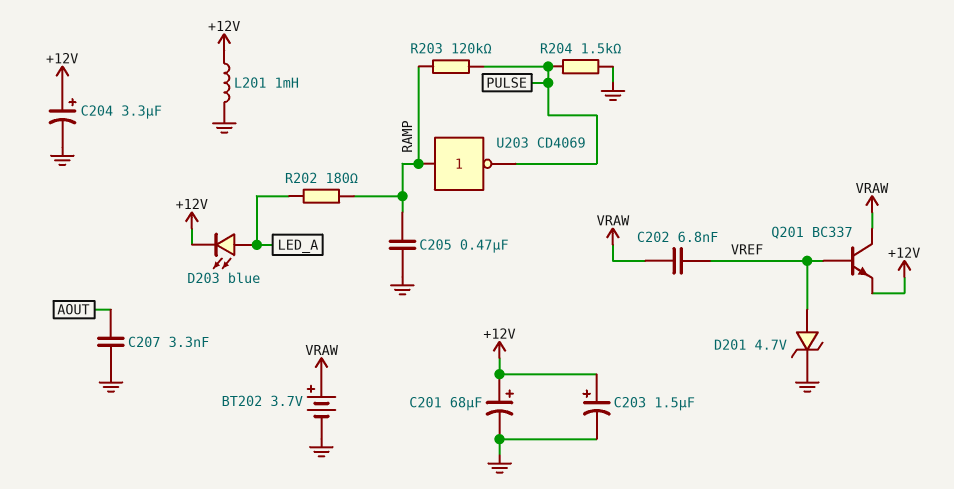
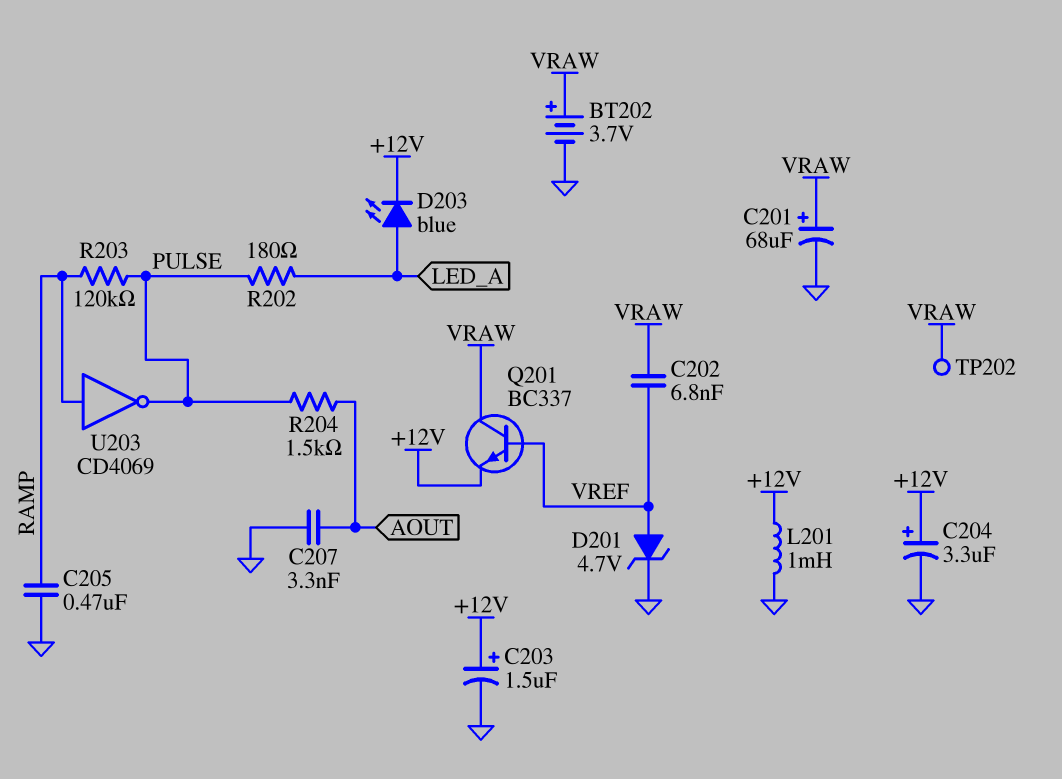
C201: 68uF (plus +12V, minus GND) -> 68uF (plus VRAW, minus GND)
R202: 180 (LED_A, RAMP) -> 180 (LED_A, PULSE)
R204: 1.5k (GND, PULSE) -> 1.5k (AOUT, PULSE)
TP202: none -> test point (VRAW)

